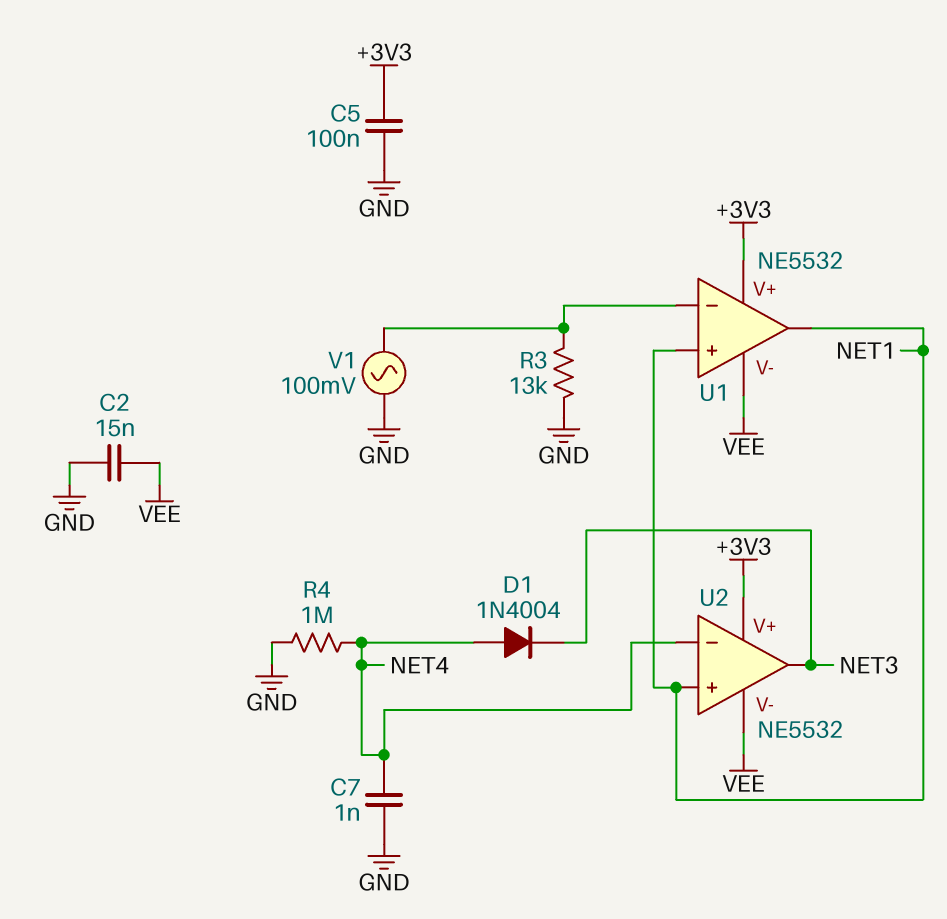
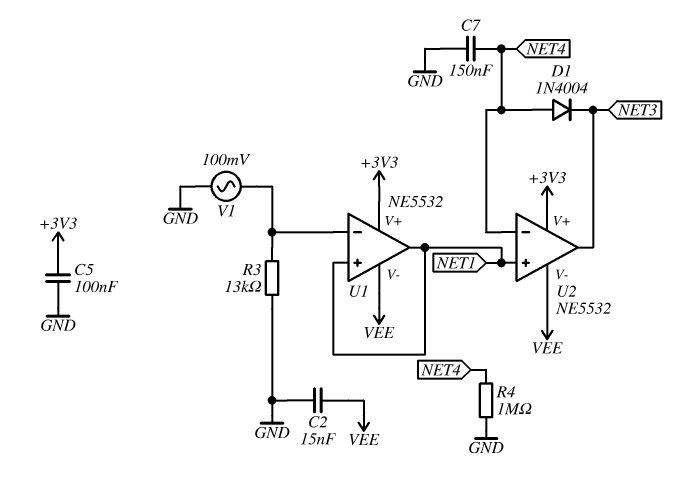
C7: 1nF (GND, NET4) -> 150nF (GND, NET4)

